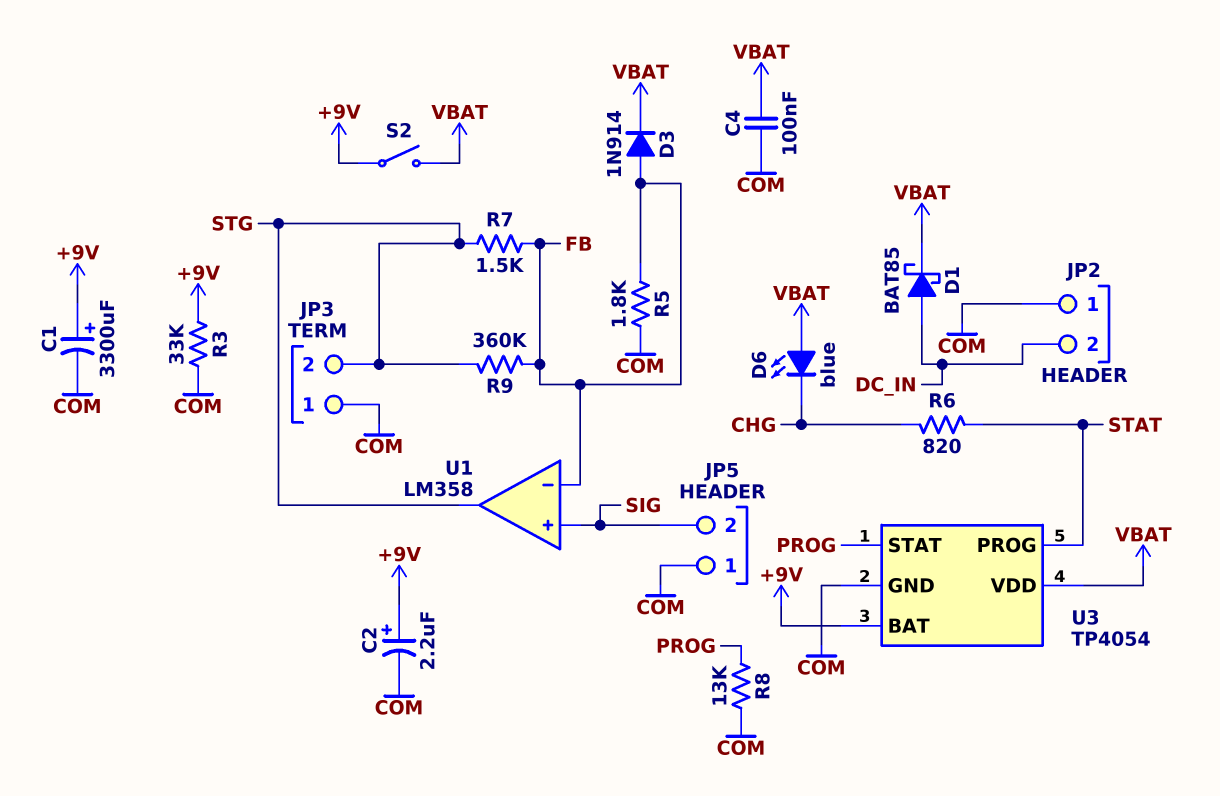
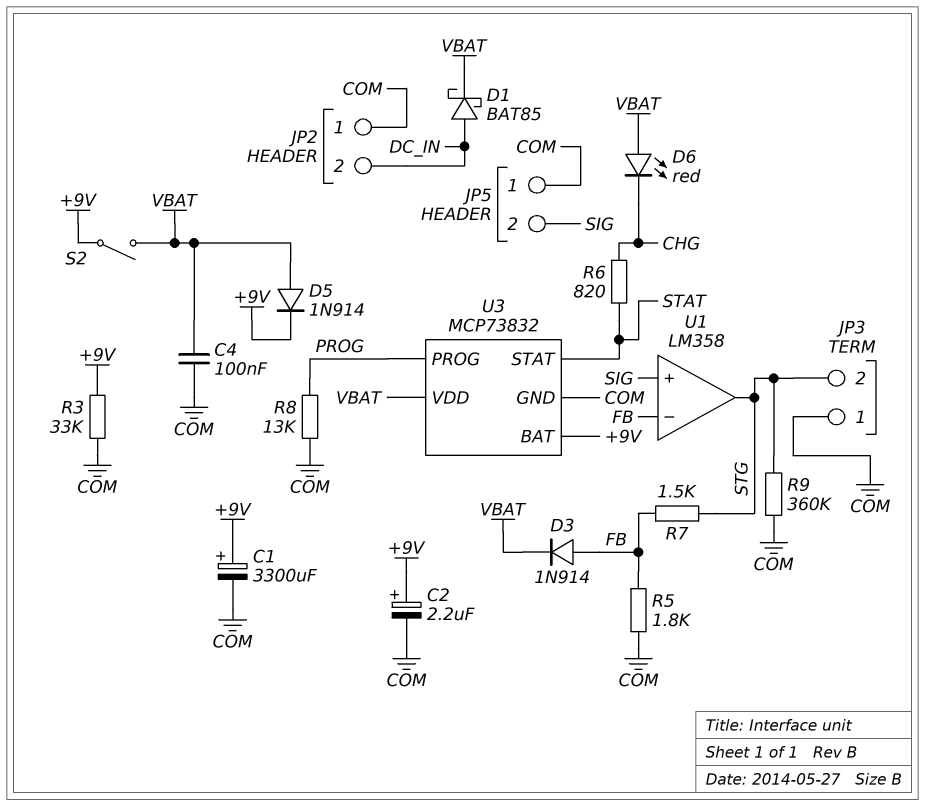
D5: none -> diode 1N914 (A VBAT, K +9V)
D6: LED blue (A VBAT, K CHG) -> LED red (A VBAT, K CHG)
R9: 360k (FB, STG) -> 360k (COM, STG)
U3: TP4054 -> MCP73832
U3 pin PROG: STAT -> PROG
U3 pin STAT: PROG -> STAT

